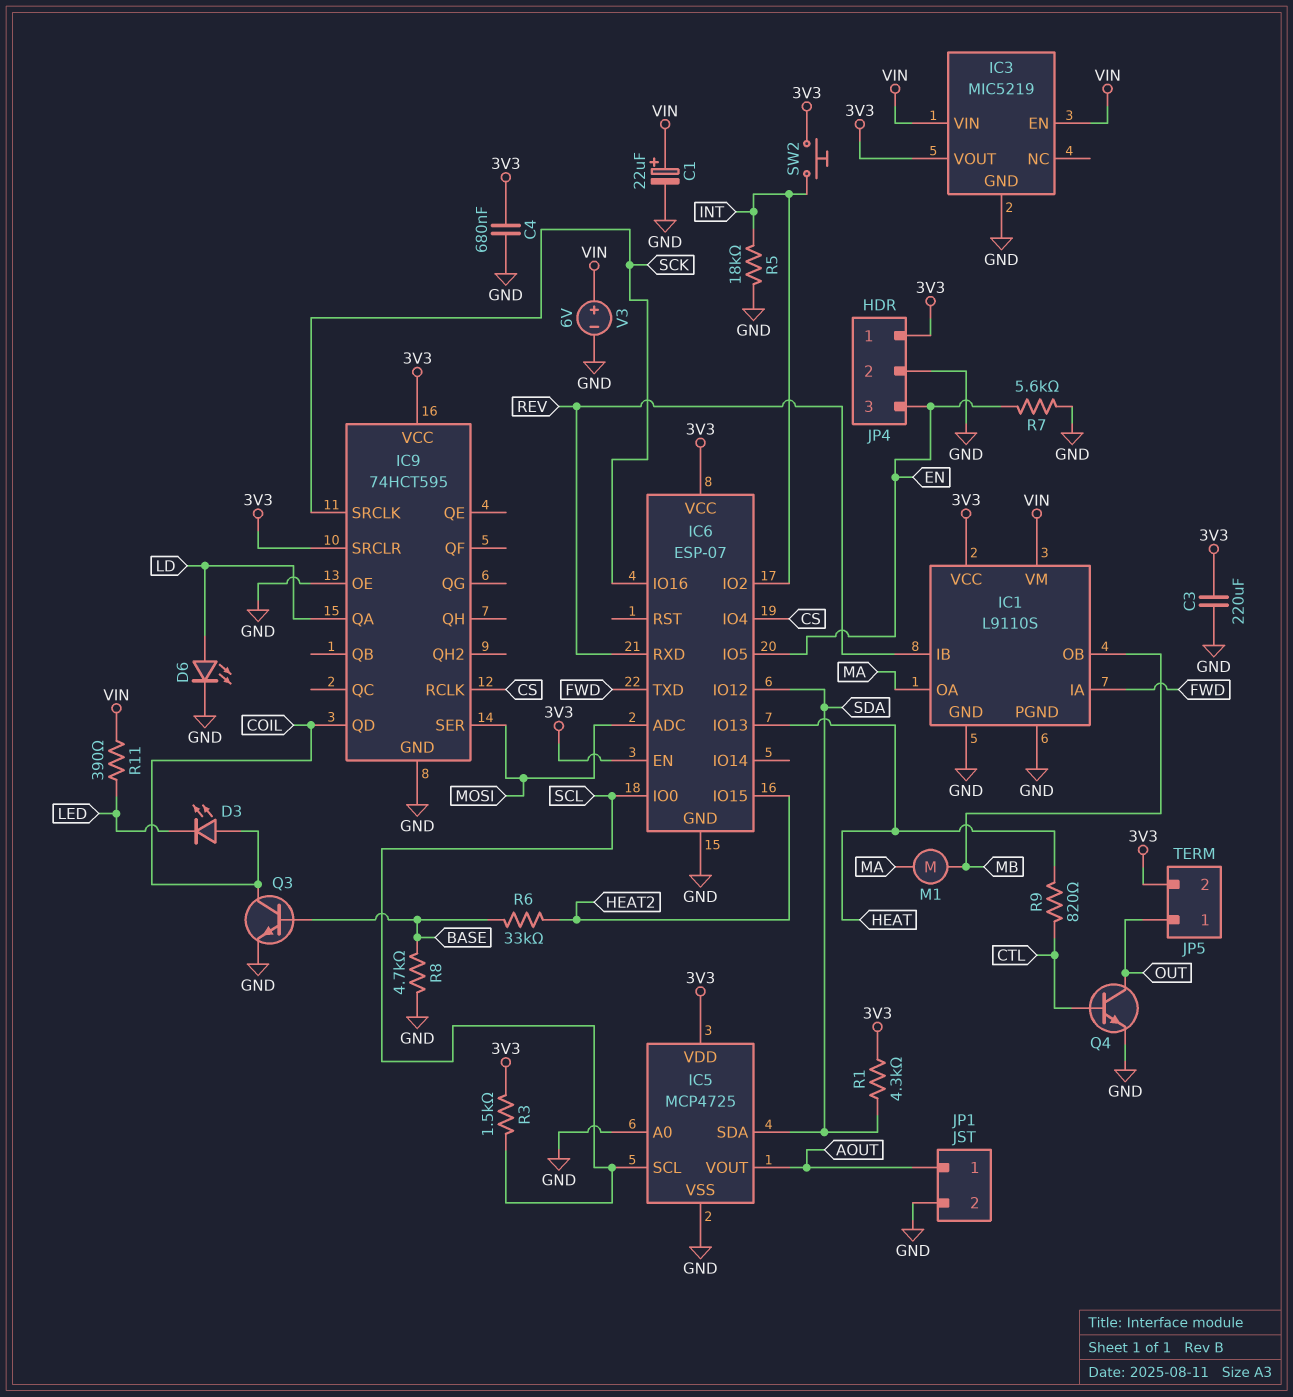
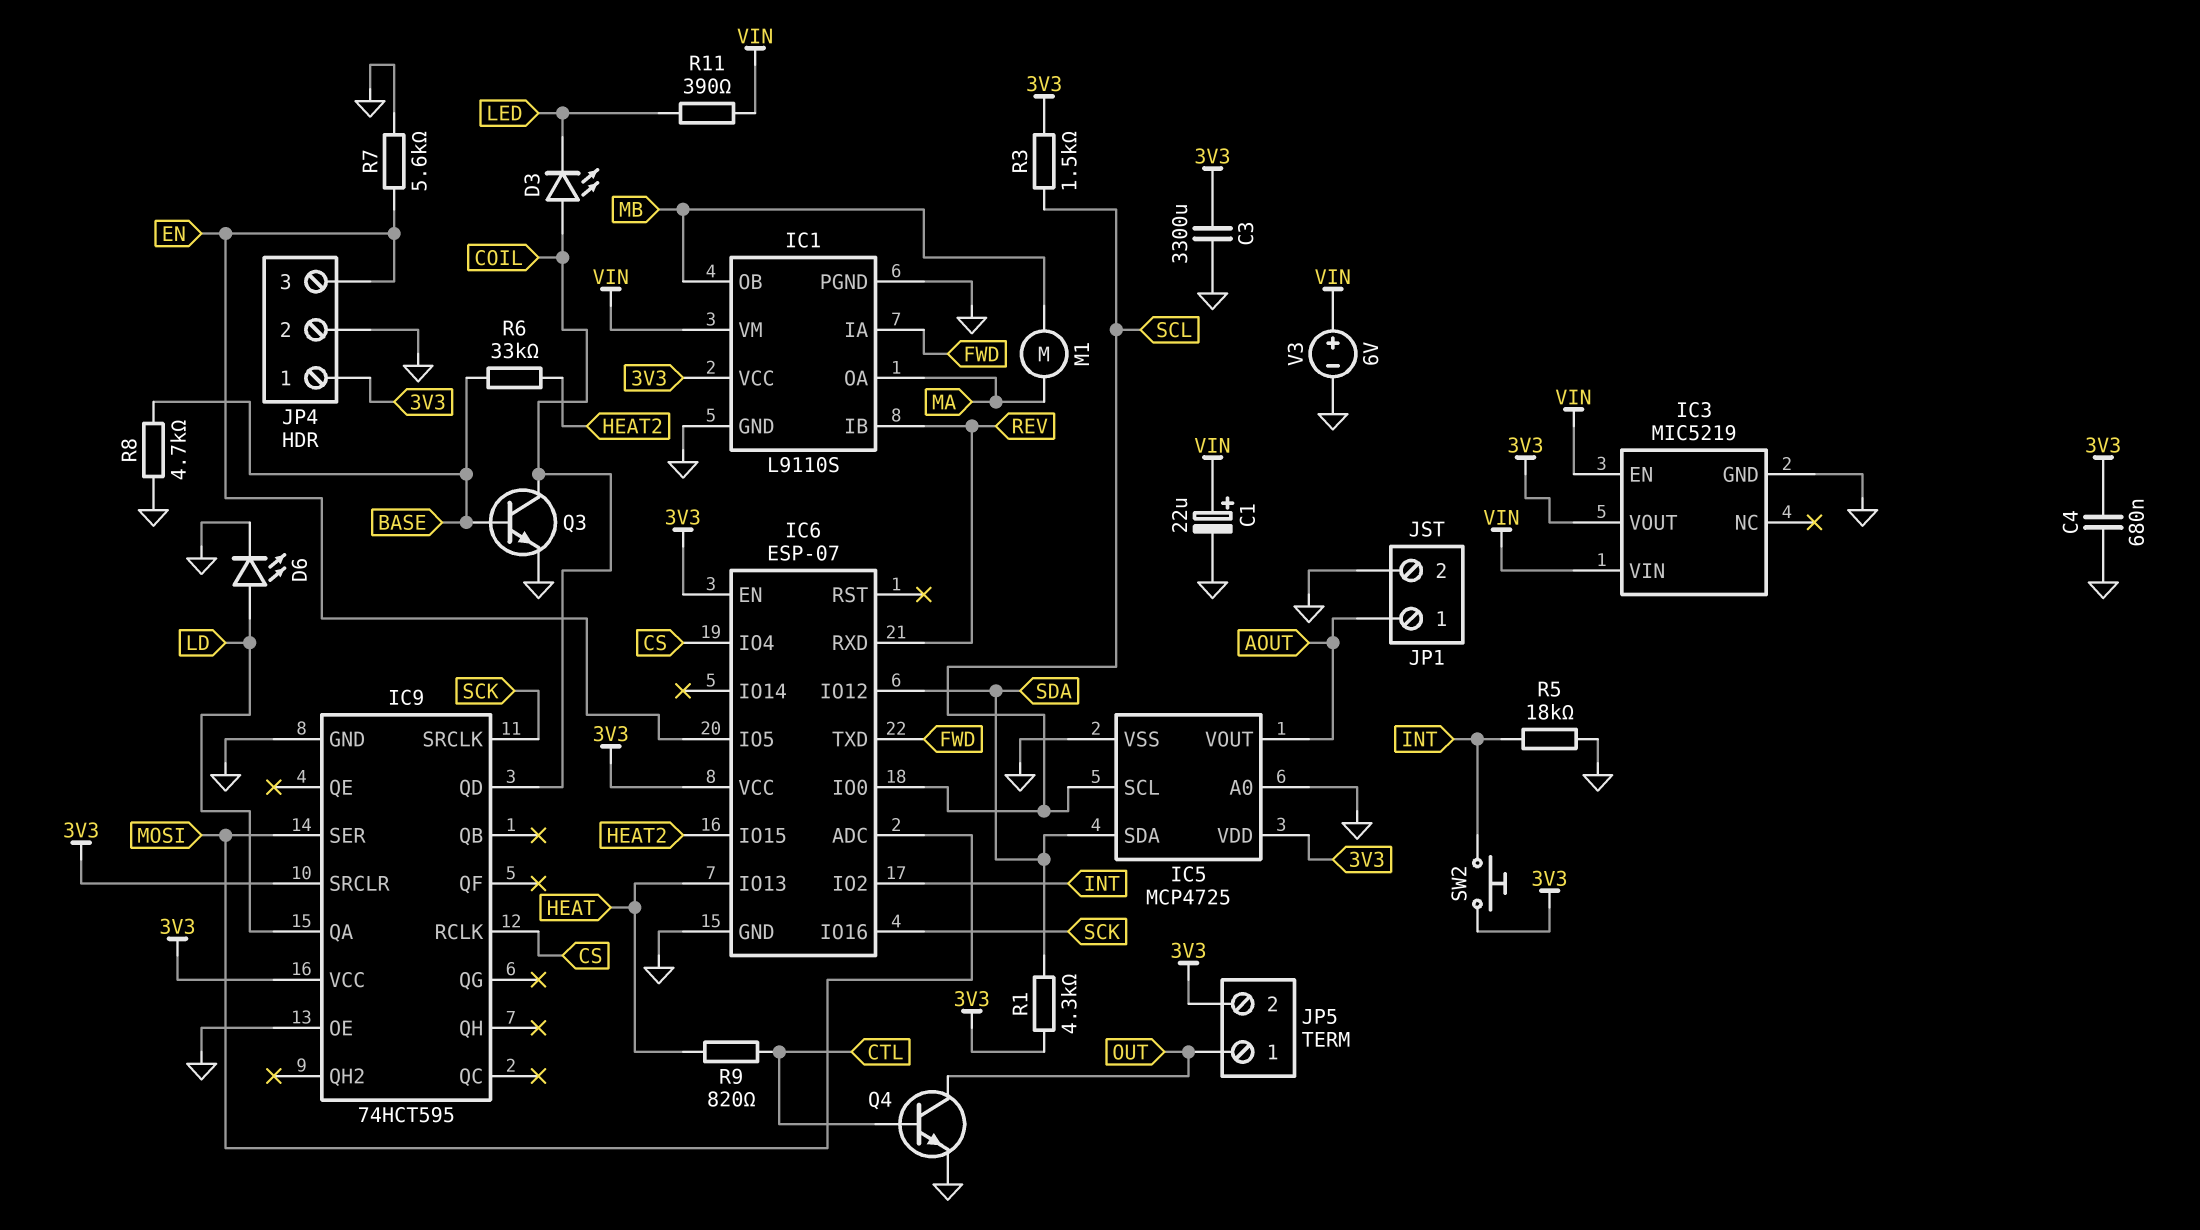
C3: 220uF (3V3, GND) -> 3300uF (3V3, GND)

